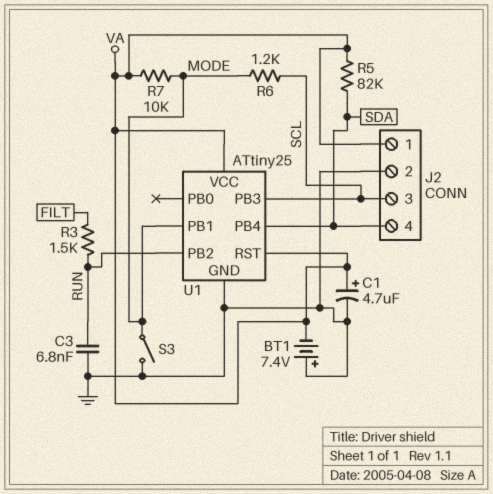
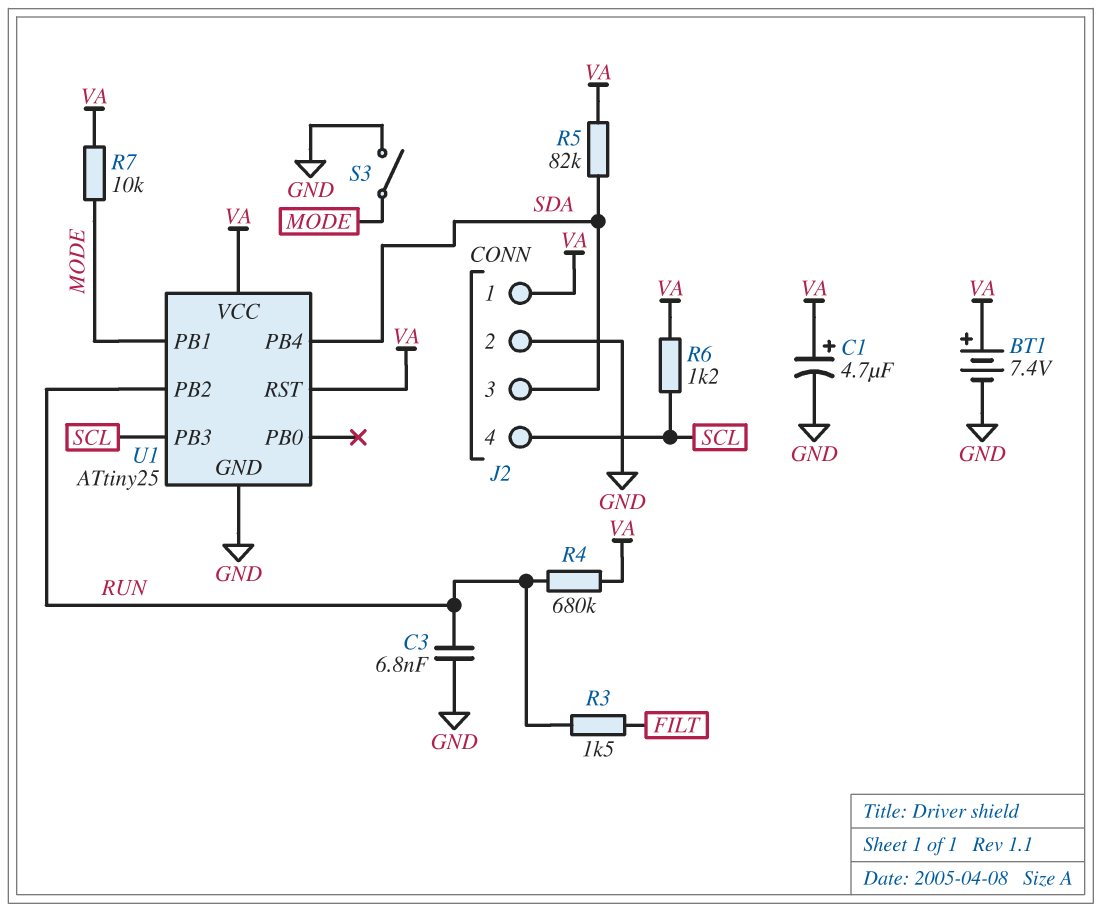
BT1: 7.4V (plus GND, minus VA) -> 7.4V (plus VA, minus GND)
J2 pin 3: SCL -> SDA
J2 pin 4: SDA -> SCL
R4: none -> 680k (RUN, VA)
R6: 1.2k (MODE, SCL) -> 1.2k (SCL, VA)

